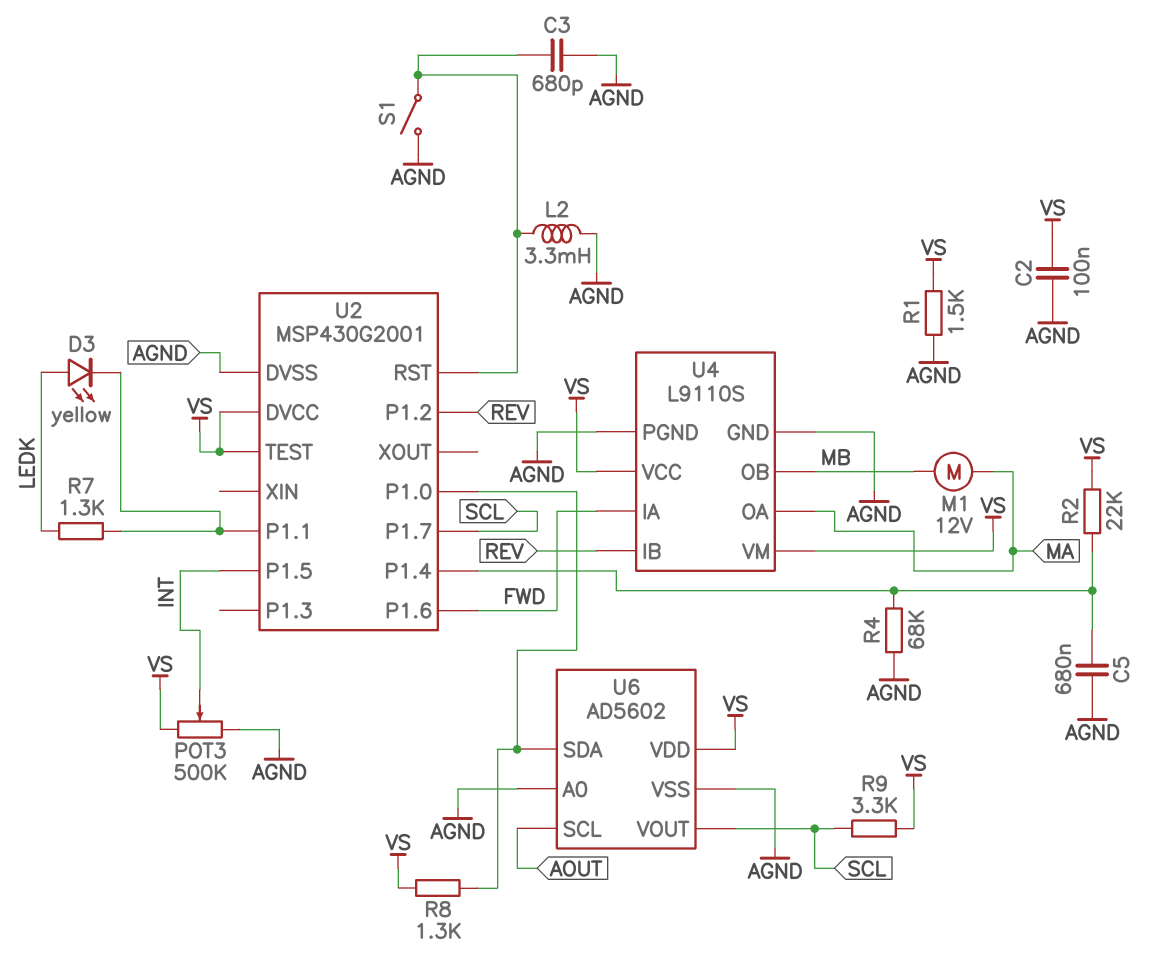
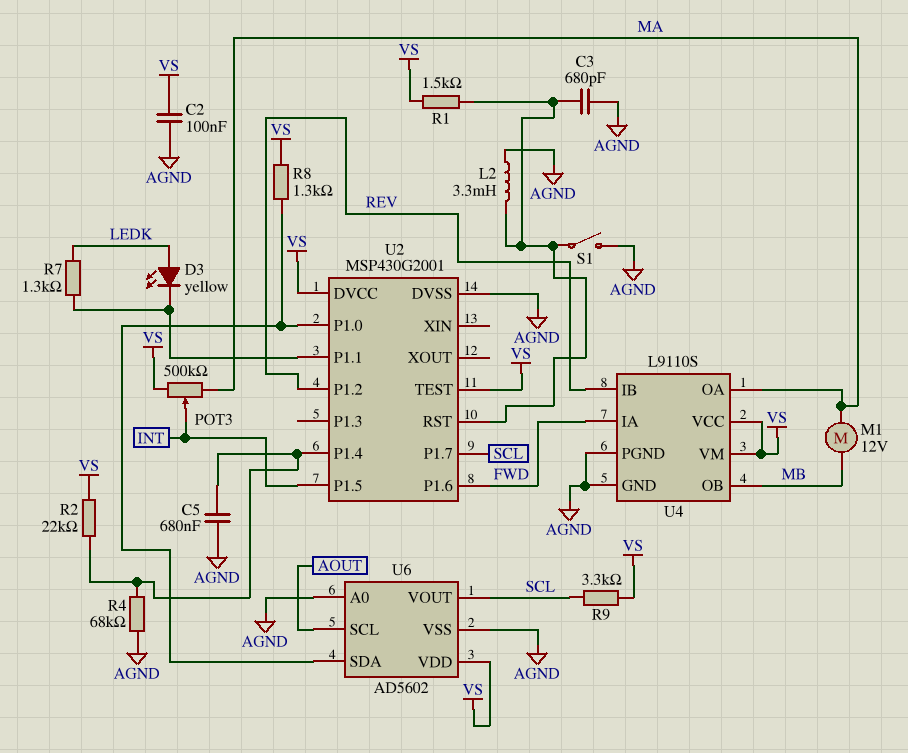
POT3: 500k (AGND, VS, wiper INT) -> 500k (MA, VS, wiper INT)
R1: 1.5k (AGND, VS) -> 1.5k (U2/RST, VS)

